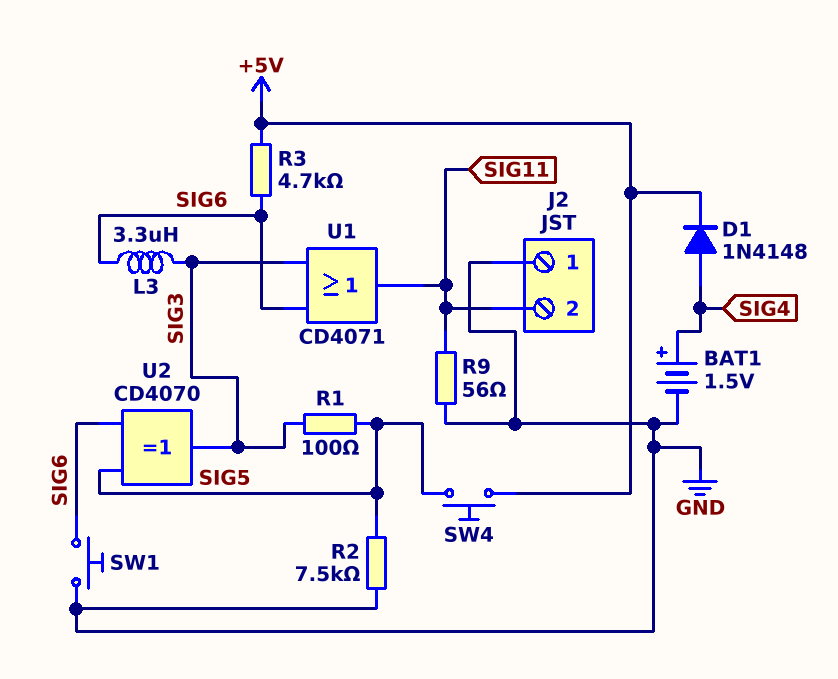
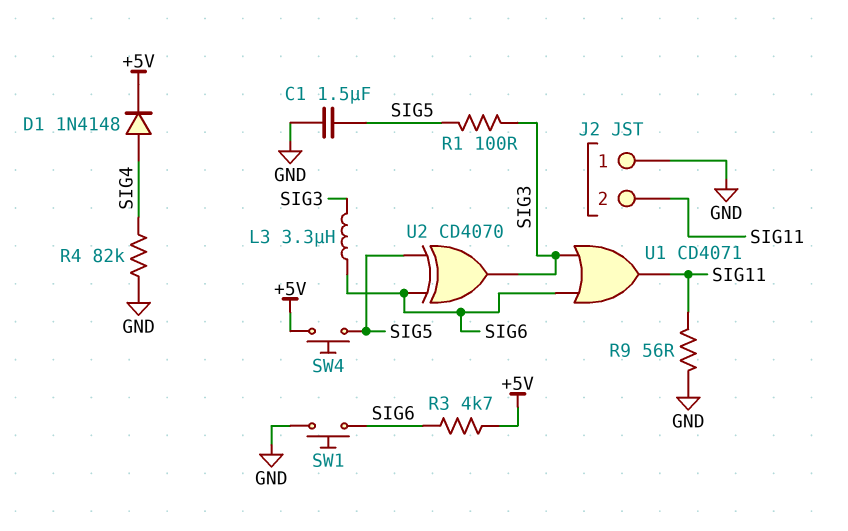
BAT1: 1.5V (plus SIG4, minus GND) -> none
C1: none -> 1.5uF (GND, SIG5)
R2: 7.5k (GND, SIG5) -> none
R4: none -> 82k (GND, SIG4)

